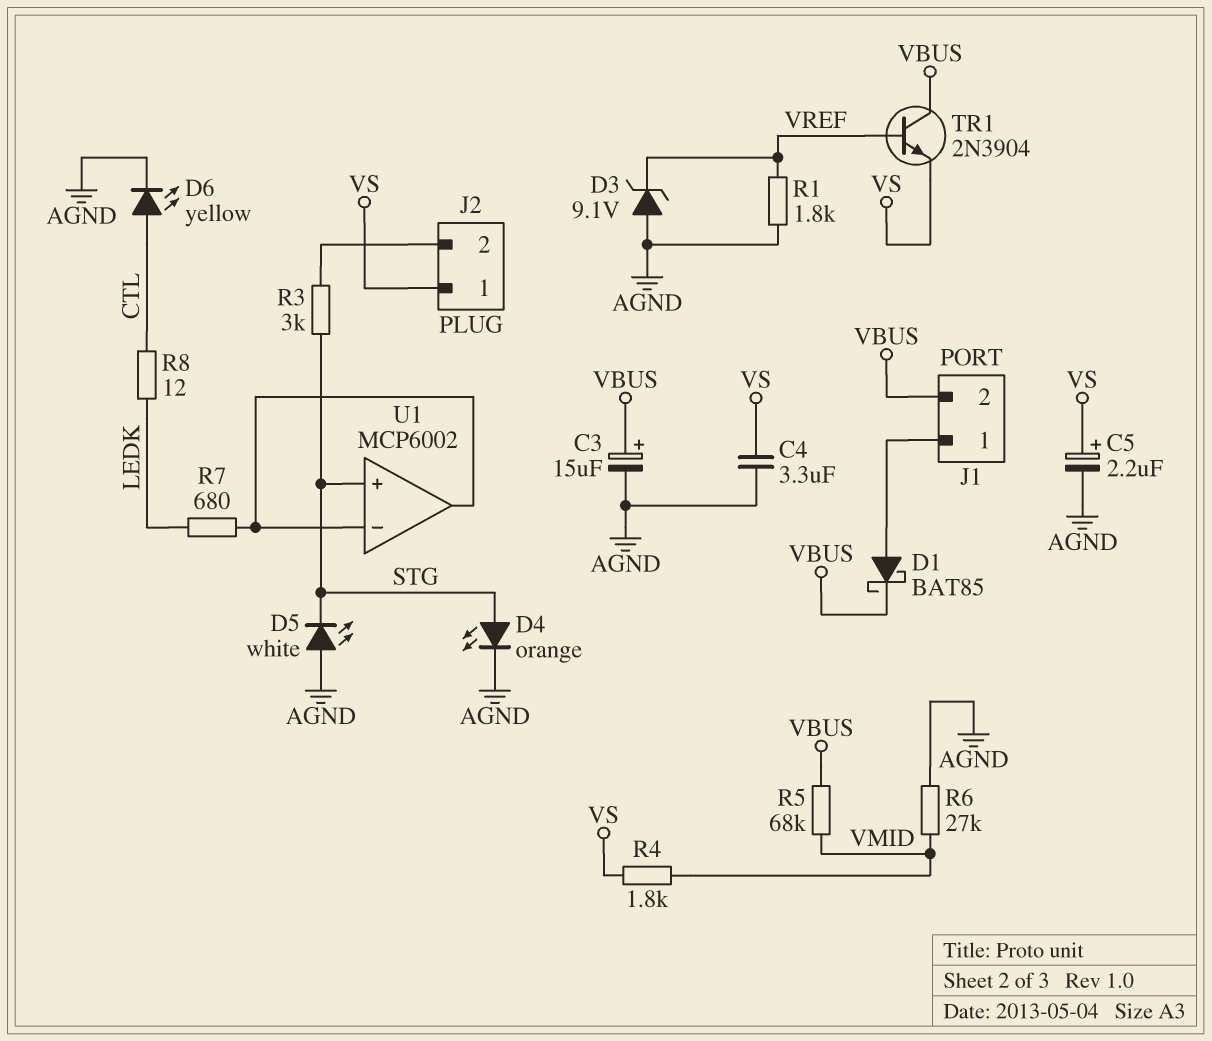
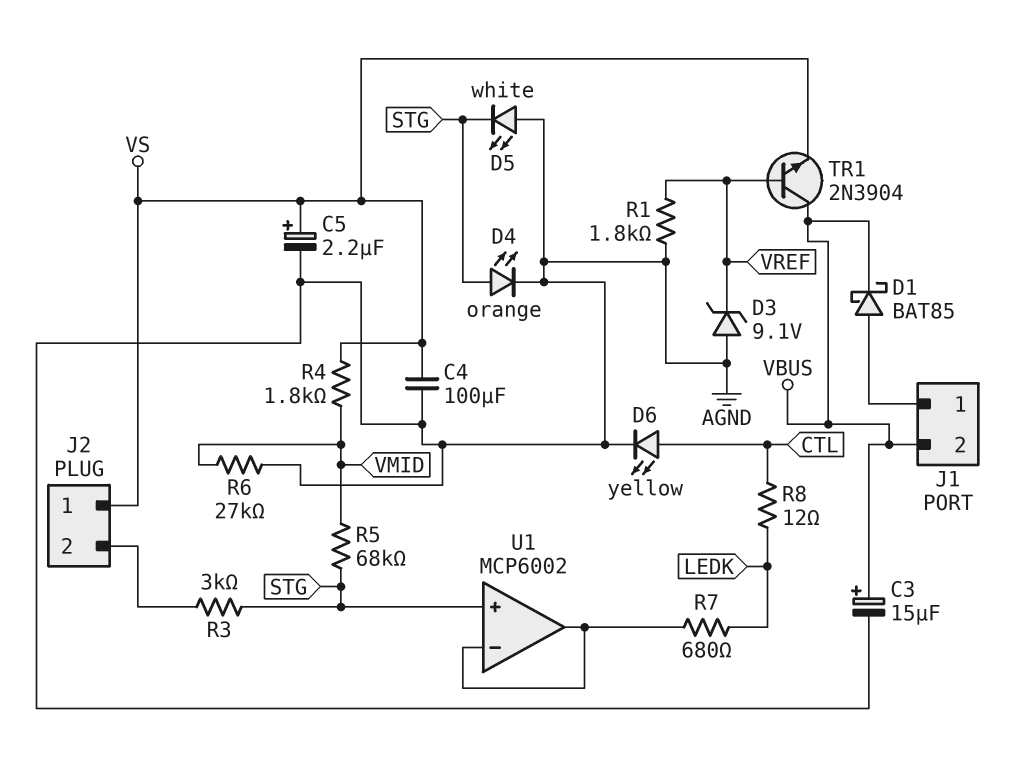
C4: 3.3uF (AGND, VS) -> 100uF (AGND, VS)
R5: 68k (VBUS, VMID) -> 68k (STG, VMID)

